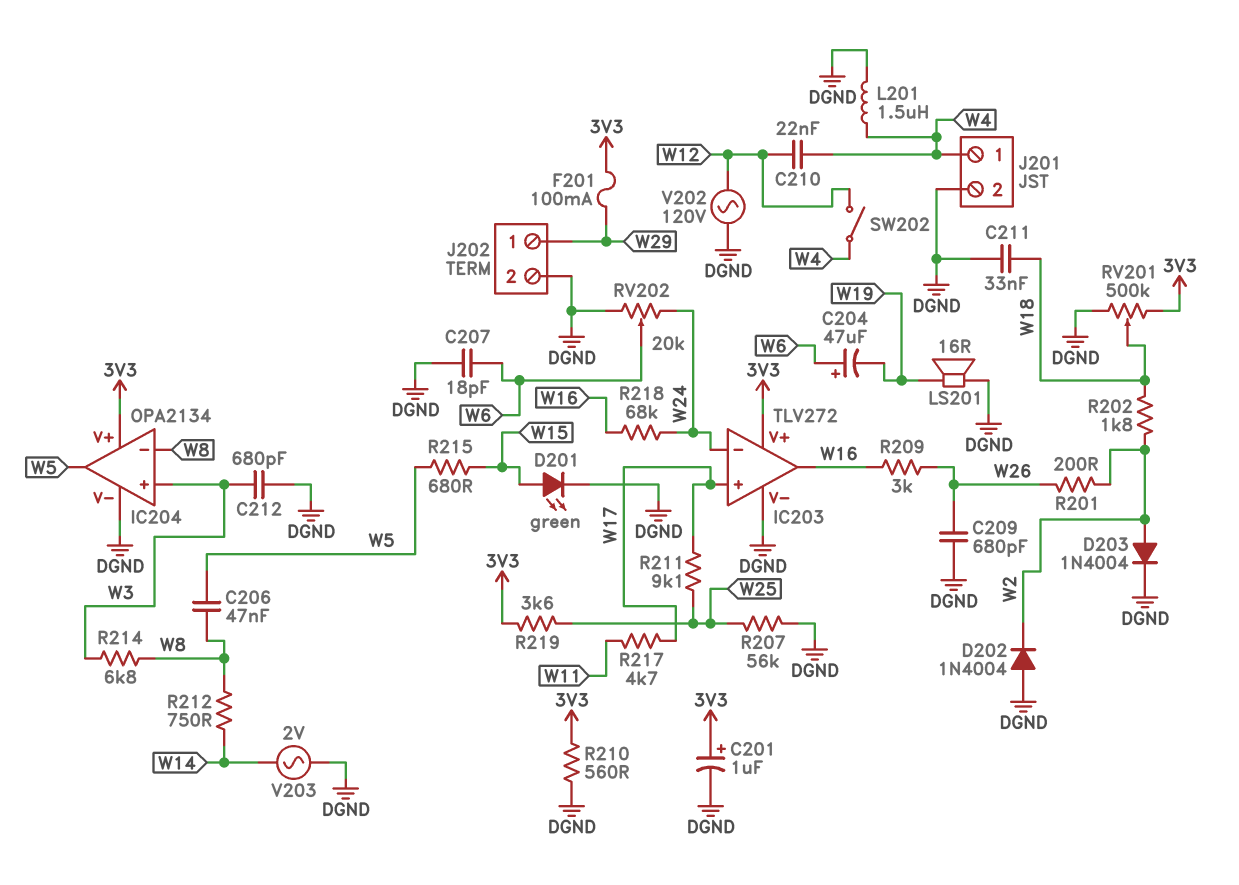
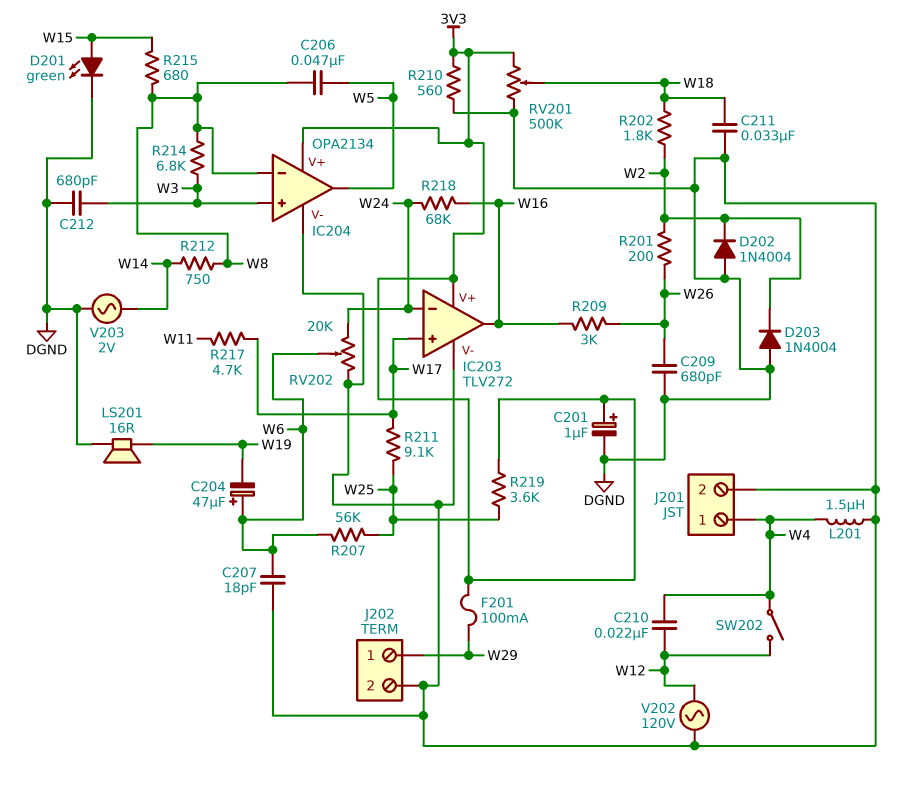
D203: diode 1N4004 (A W2, K DGND) -> diode 1N4004 (A DGND, K W2)
R207: 56k (DGND, W25) -> 56k (W6, W25)
R215: 680 (W5, W15) -> 680 (W8, W15)

